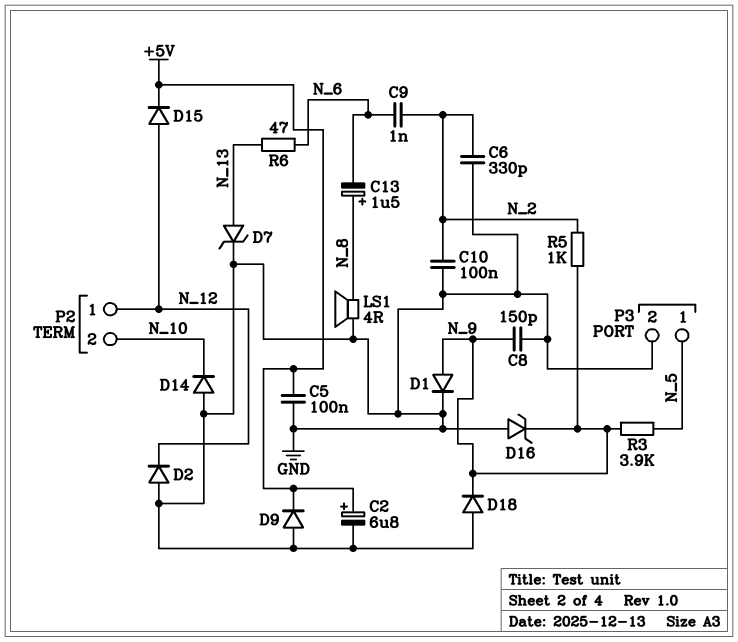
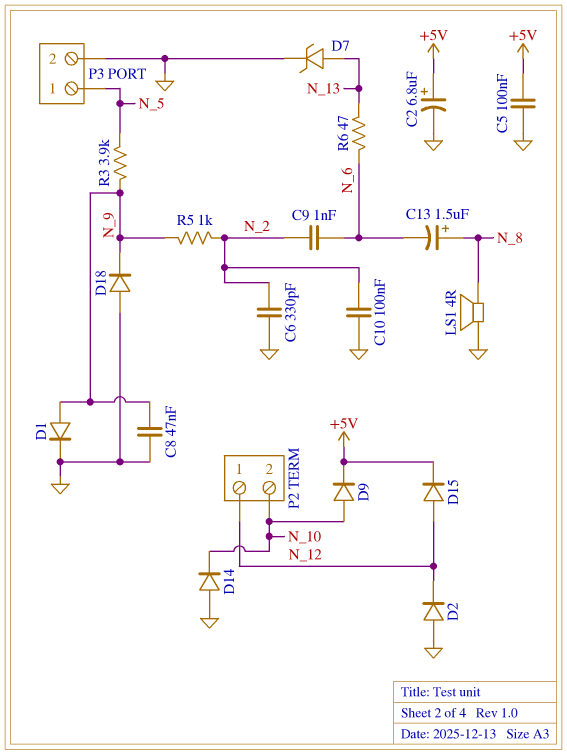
C8: 150pF (GND, N_9) -> 47nF (GND, N_9)
D9: diode (A GND, K +5V) -> diode (A N_10, K +5V)
D16: zener (A GND, K N_9) -> none

